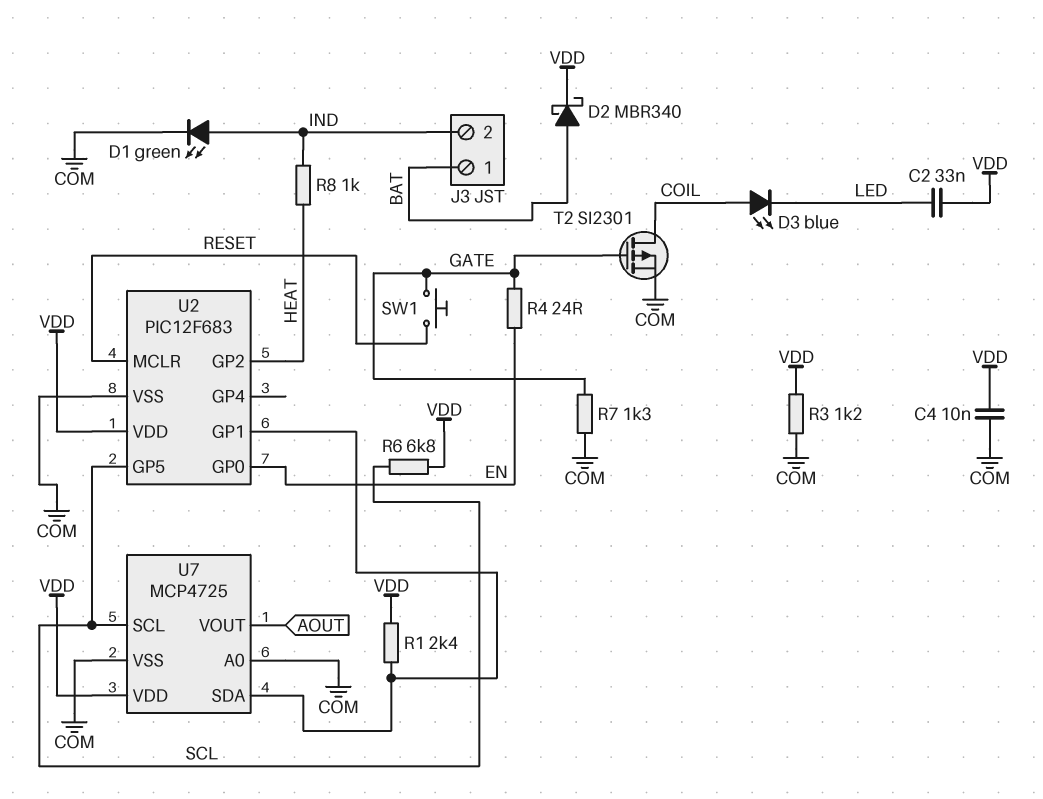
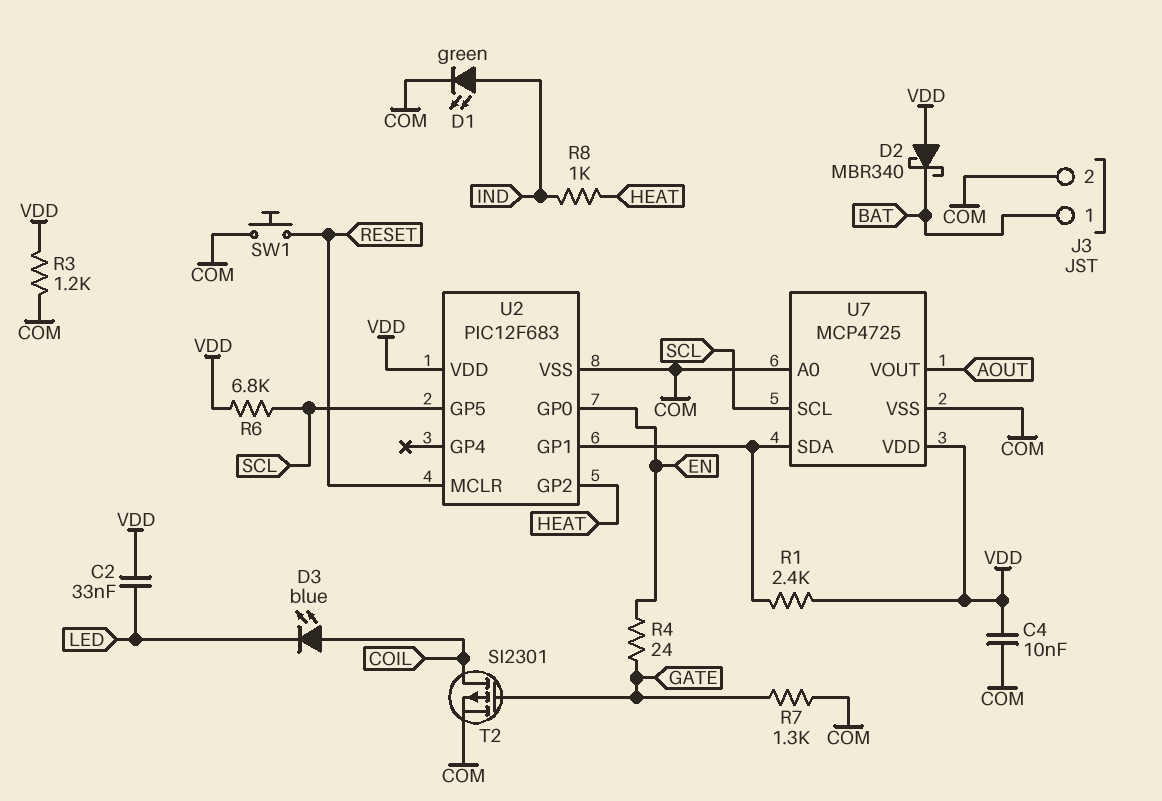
D2: schottky MBR340 (A BAT, K VDD) -> schottky MBR340 (A VDD, K BAT)
J3 pin 2: IND -> COM
SW1: button (GATE, RESET) -> button (COM, RESET)

